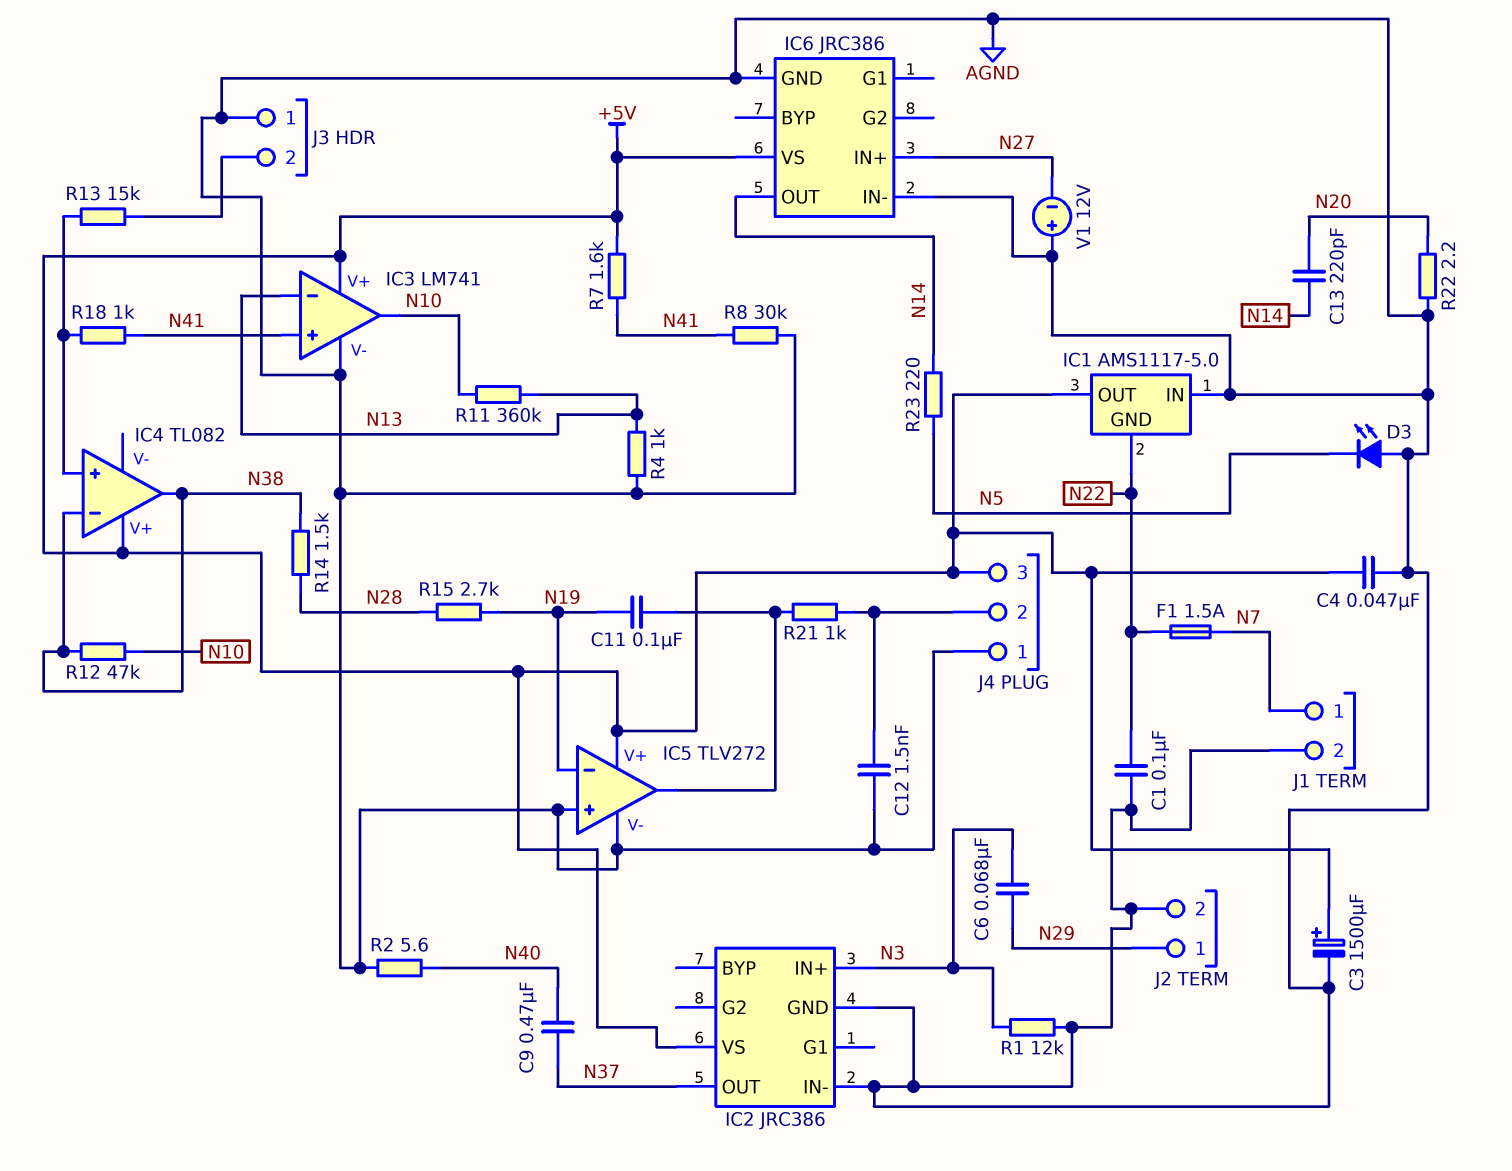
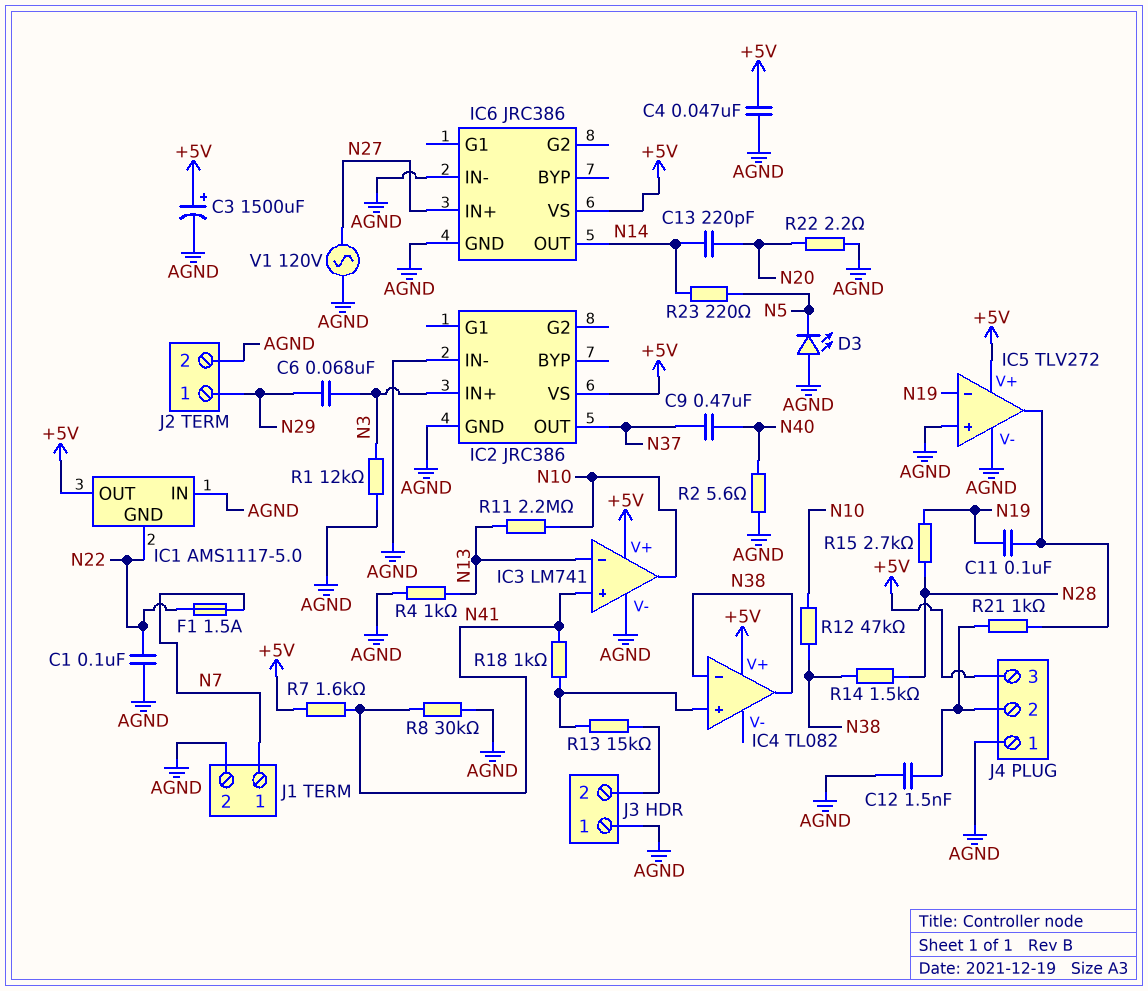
R11: 360k (N10, N13) -> 2.2M (N10, N13)
V1: 12V (plus AGND, minus N27) -> AC 120V (AGND, N27)

